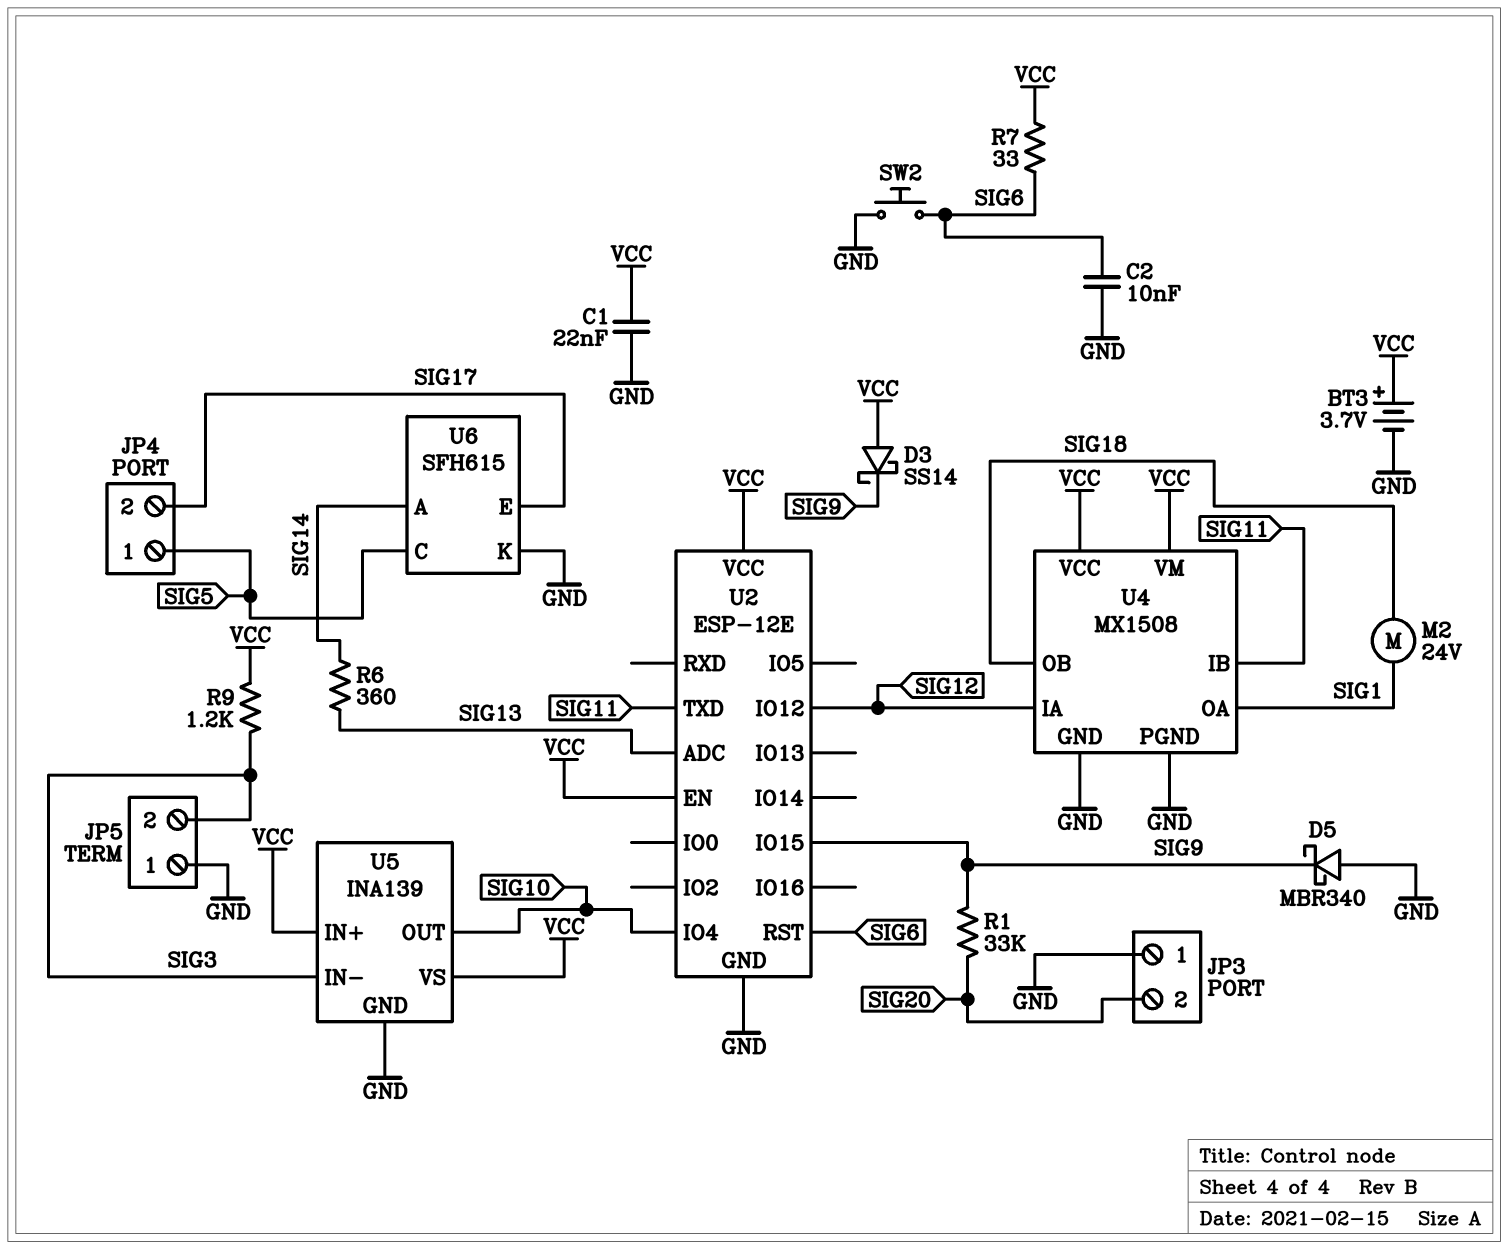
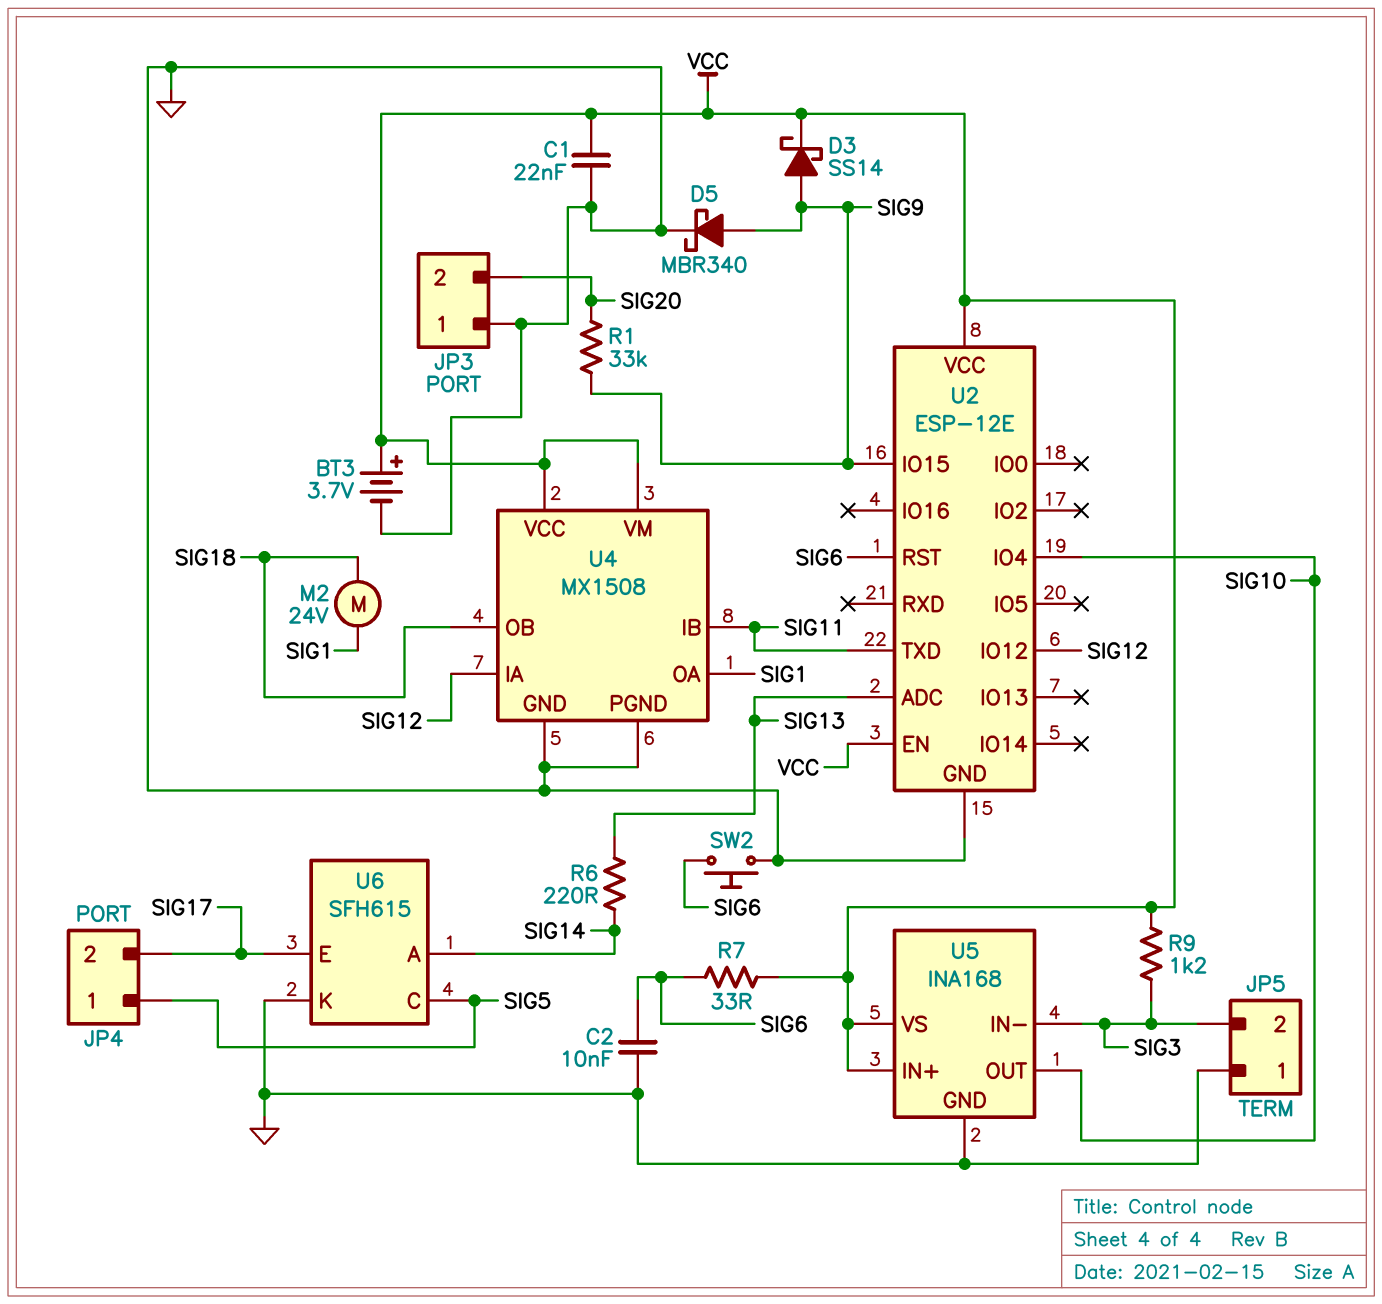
D3: schottky SS14 (A VCC, K SIG9) -> schottky SS14 (A SIG9, K VCC)
D5: schottky MBR340 (A GND, K SIG9) -> schottky MBR340 (A SIG9, K GND)
R6: 360 (SIG13, SIG14) -> 220 (SIG13, SIG14)
U5: INA139 -> INA168

